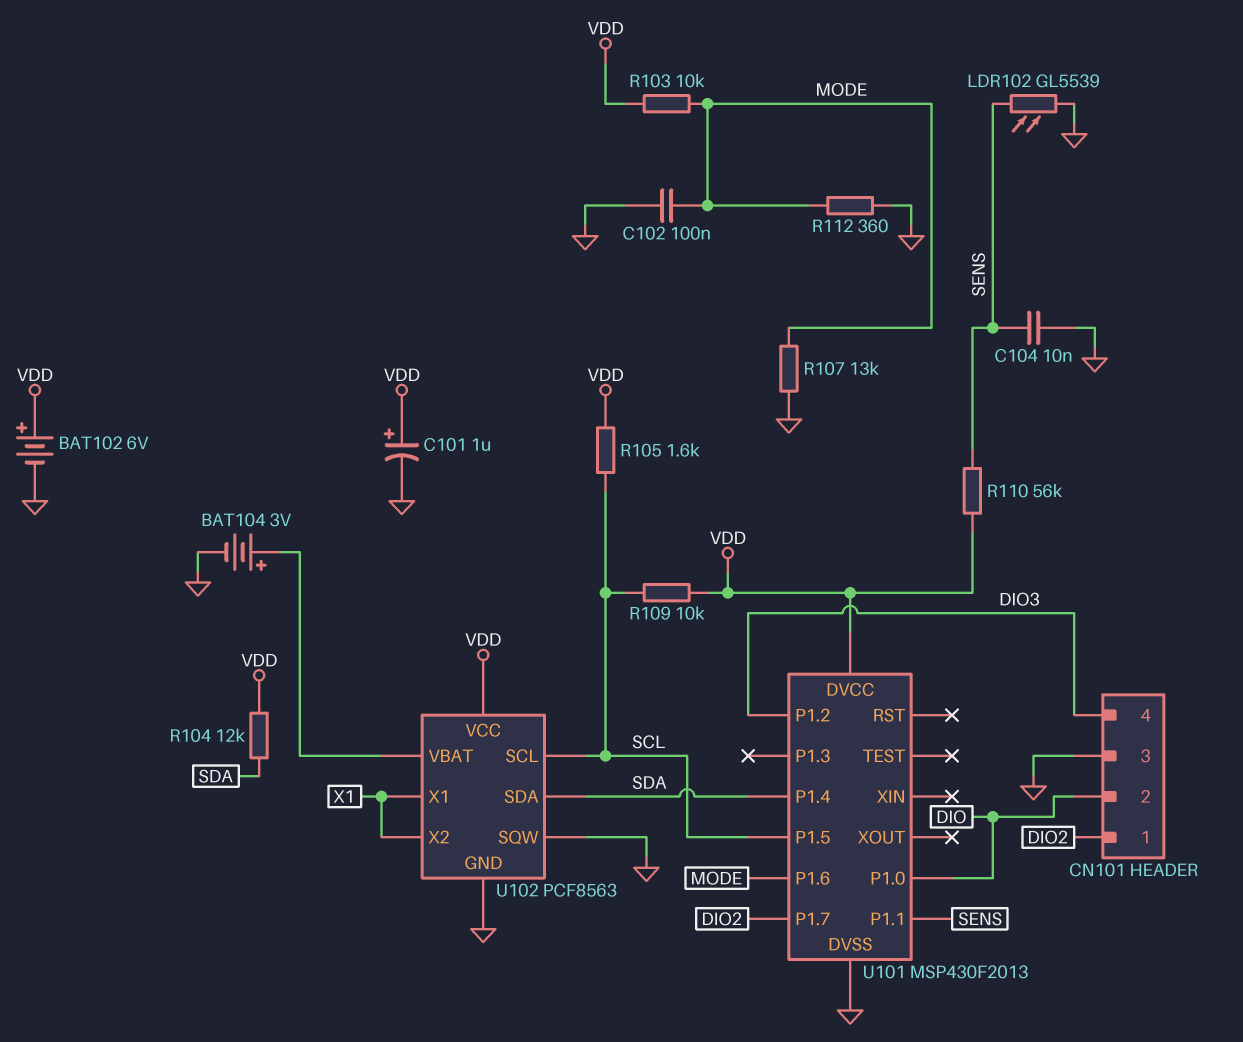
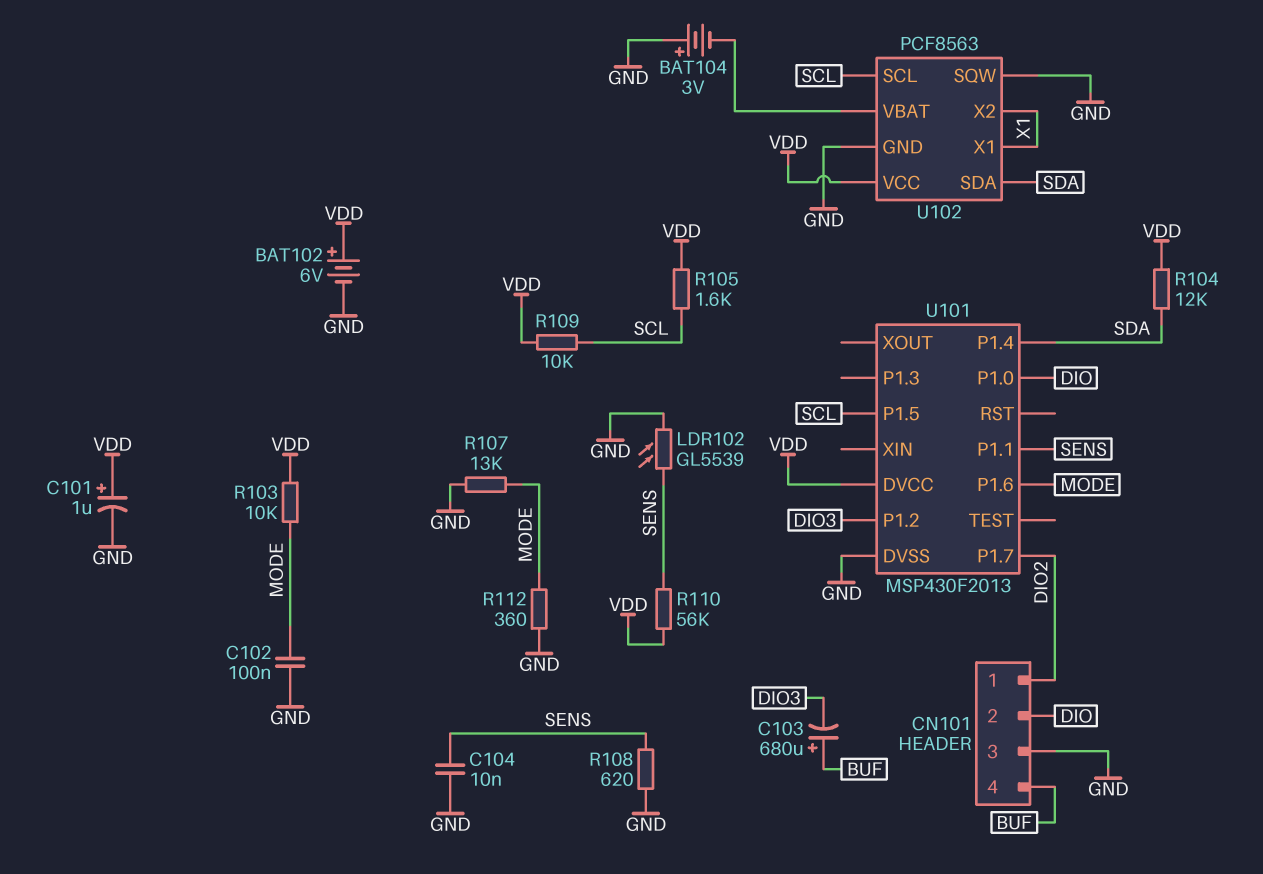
BAT104: 3V (plus U102/VBAT, minus GND) -> 3V (plus GND, minus U102/VBAT)
C103: none -> 680uF (plus BUF, minus DIO3)
CN101 pin 4: DIO3 -> BUF
R108: none -> 620 (GND, SENS)

